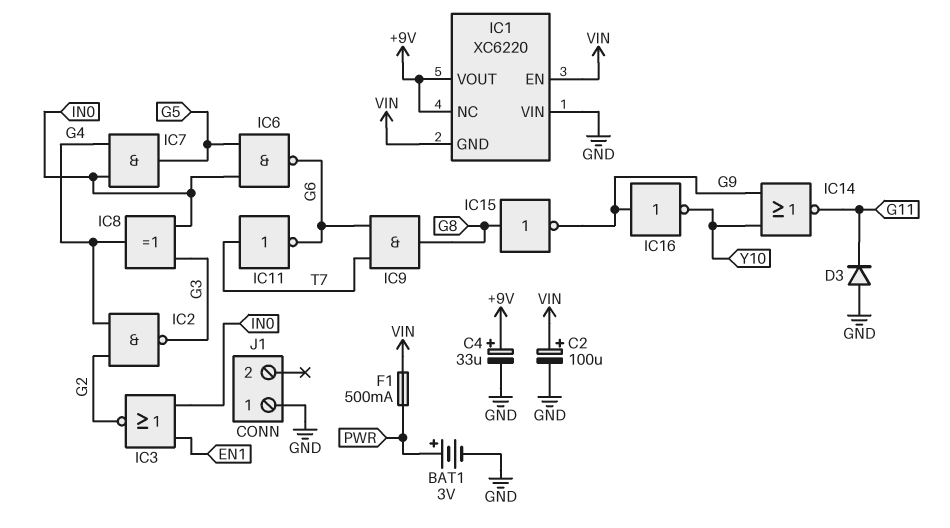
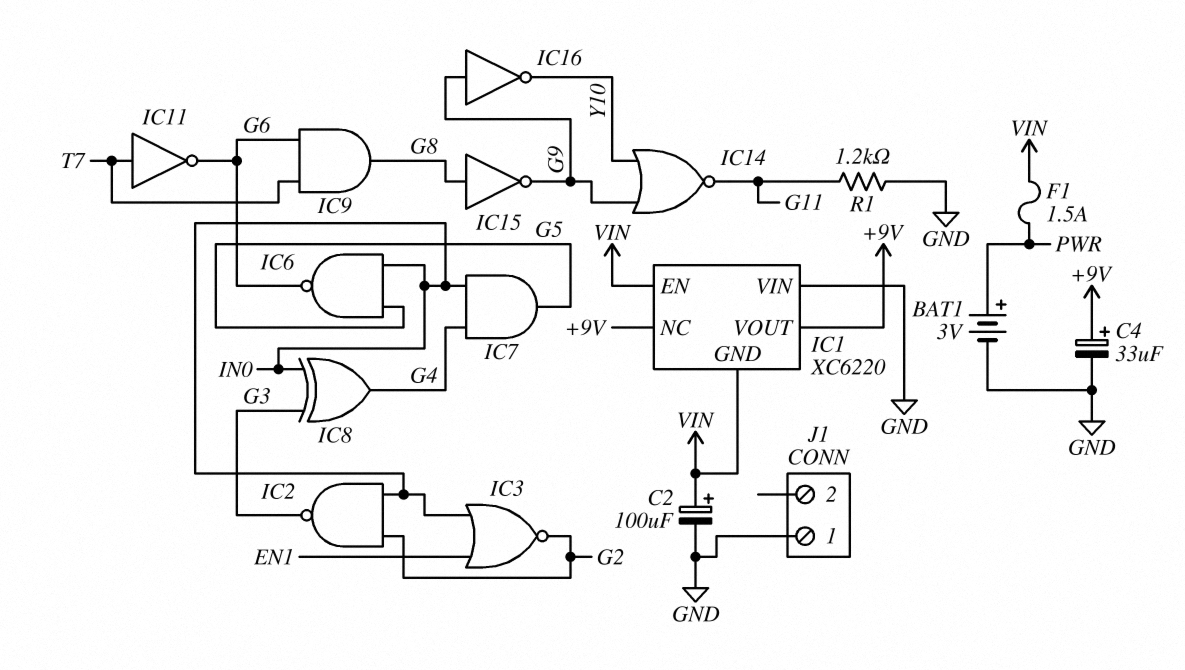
D3: diode (A GND, K G11) -> none
F1: 500mA (PWR, VIN) -> 1.5A (PWR, VIN)
IC2: NAND (in G2, in G4, out G3) -> NAND (in G2, in IN0, out G3)
R1: none -> 1.2k (G11, GND)

